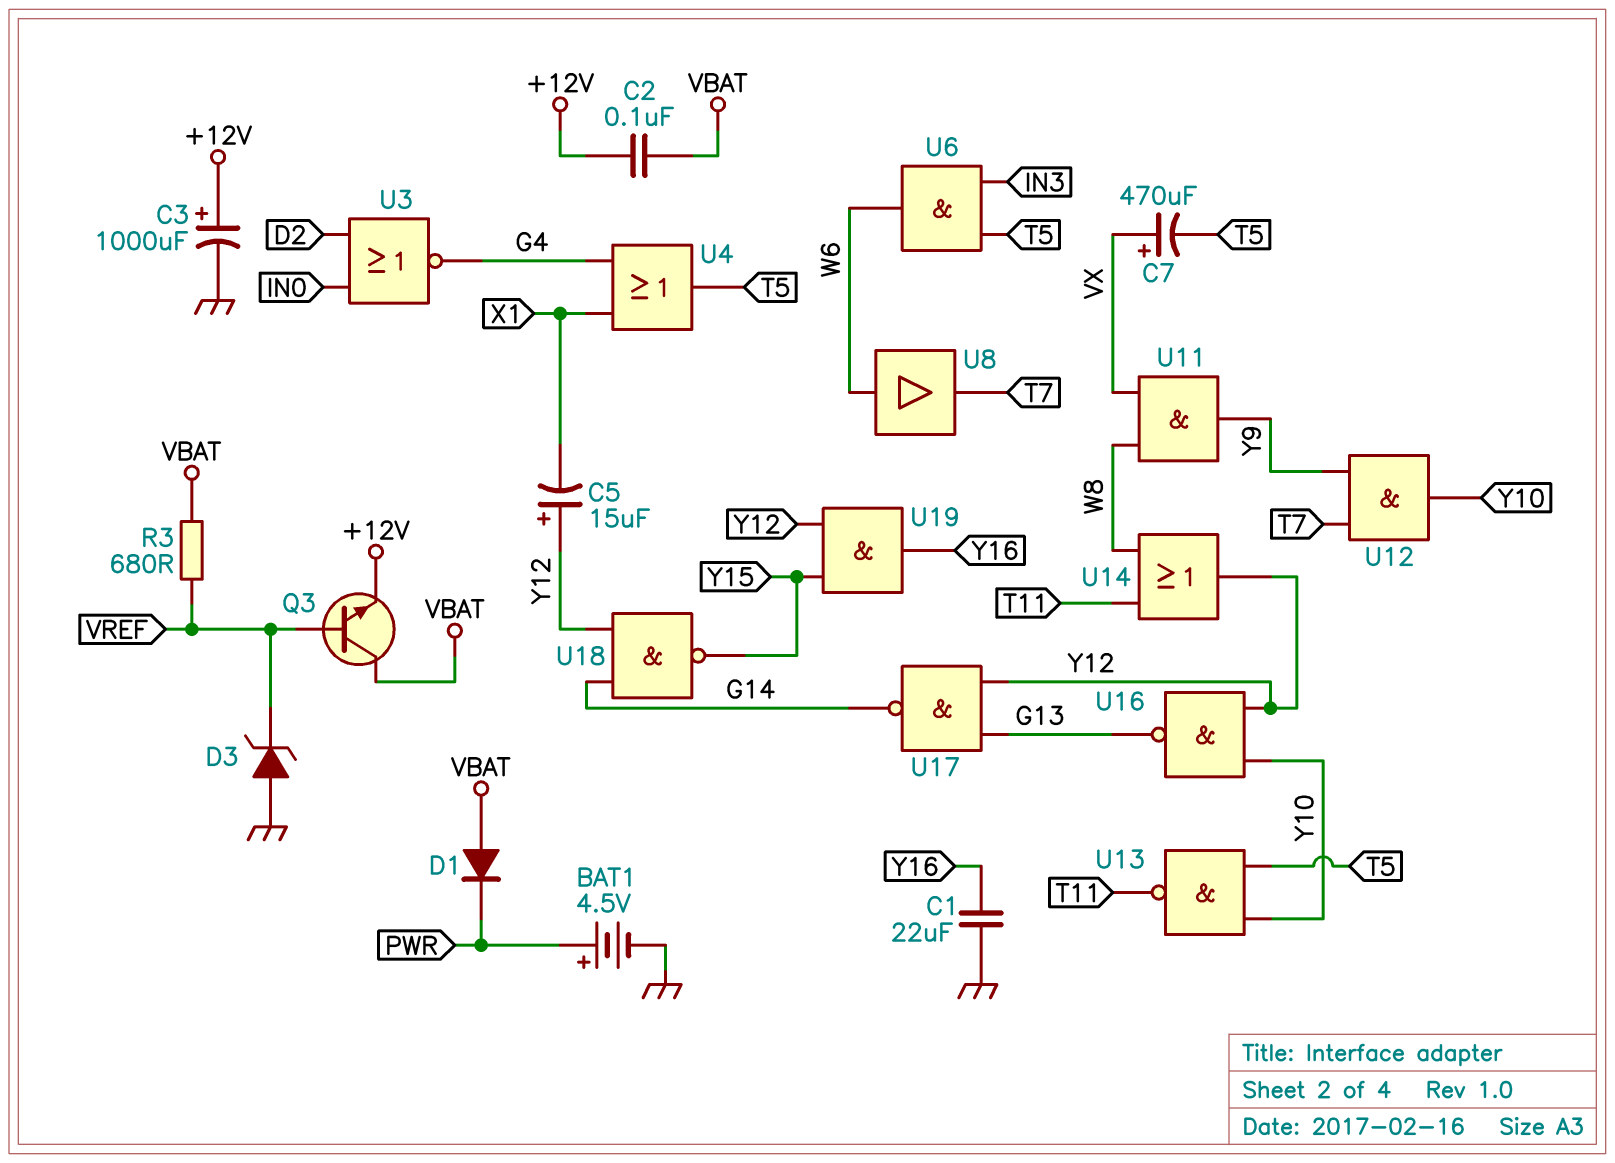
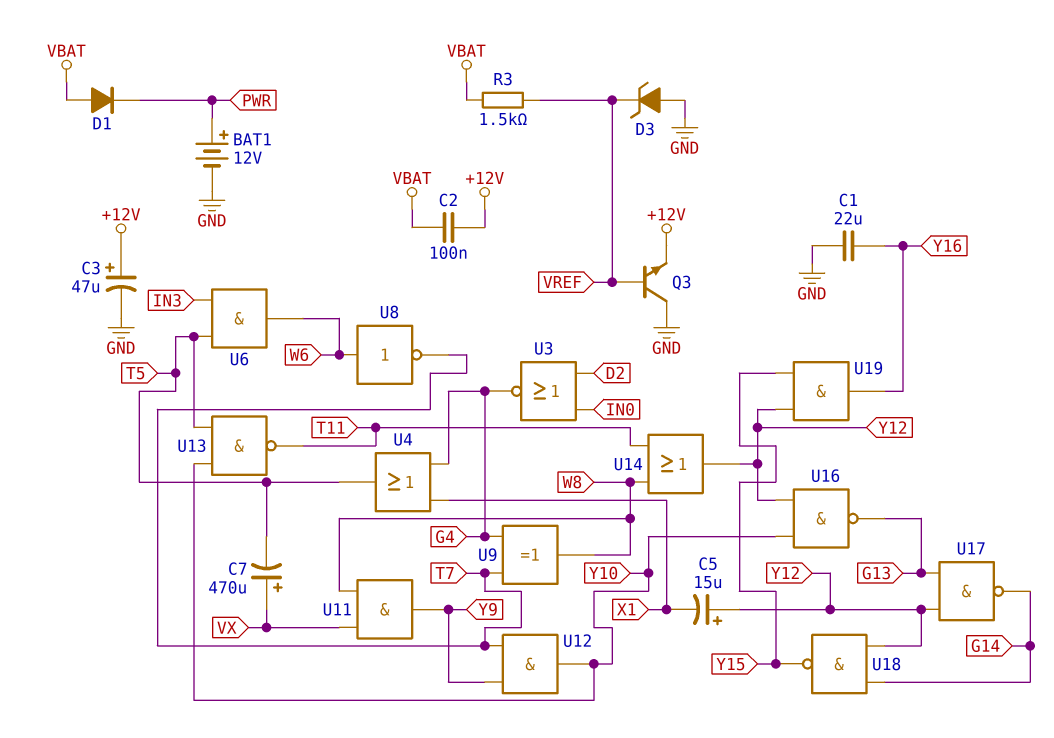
BAT1: 4.5V (plus PWR, minus GND) -> 12V (plus PWR, minus GND)
C3: 1000uF (plus +12V, minus GND) -> 47uF (plus +12V, minus GND)
Q3: NPN (B VREF, C VBAT, E +12V) -> NPN (B VREF, C GND, E +12V)
R3: 680 (VBAT, VREF) -> 1.5k (VBAT, VREF)
U8: buffer (in W6, out T7) -> NOT (in W6, out T7)
U9: none -> XOR (in G4, in T7, out W8)

